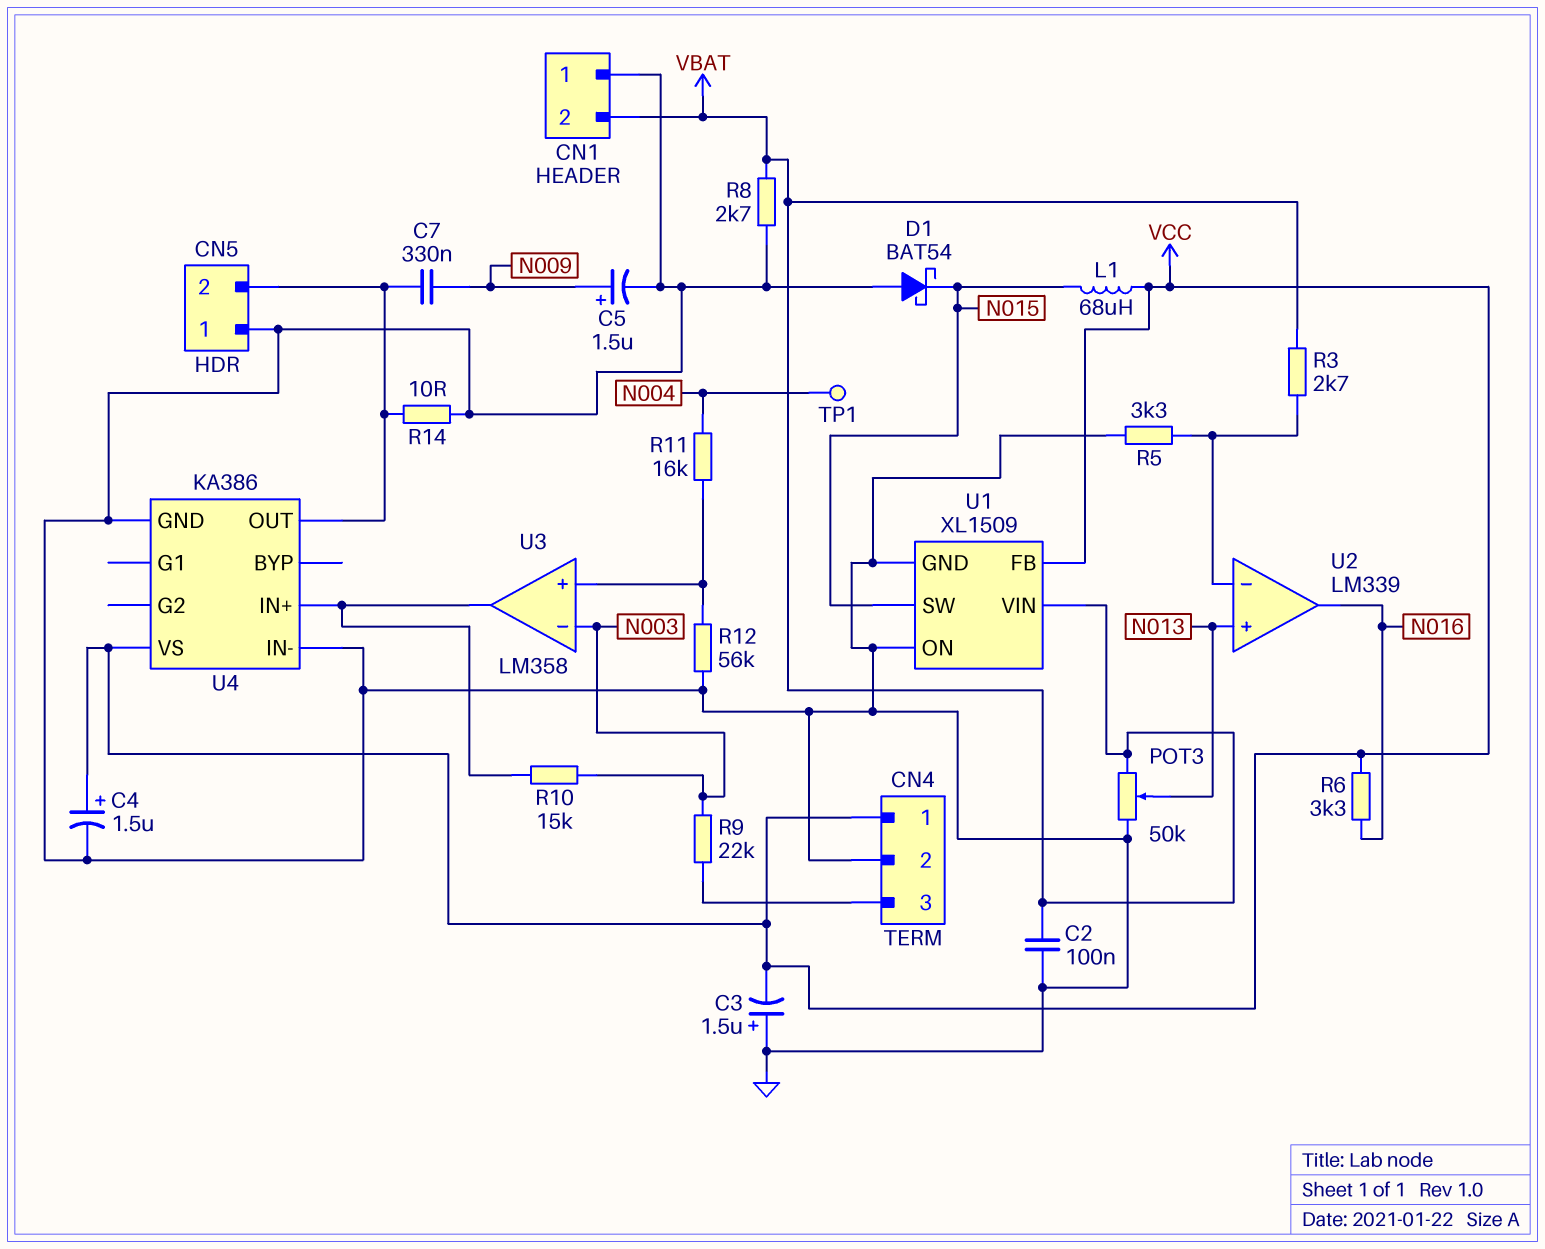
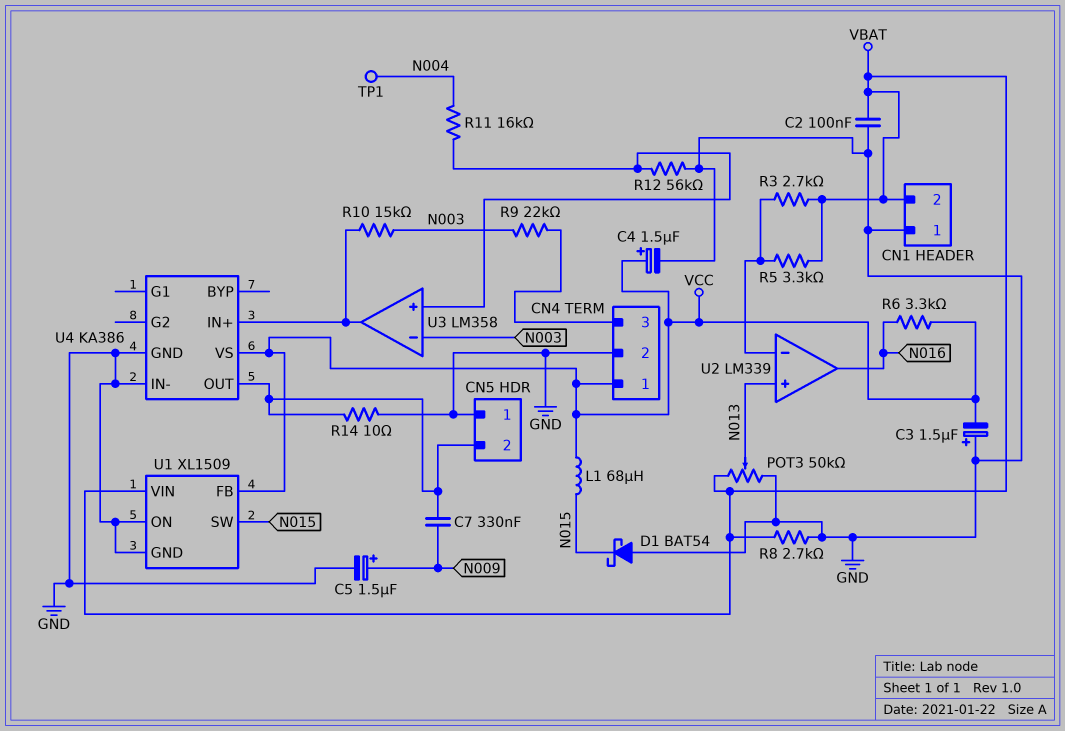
R5: 3.3k (GND, U2/in-) -> 3.3k (U2/in-, VBAT)

